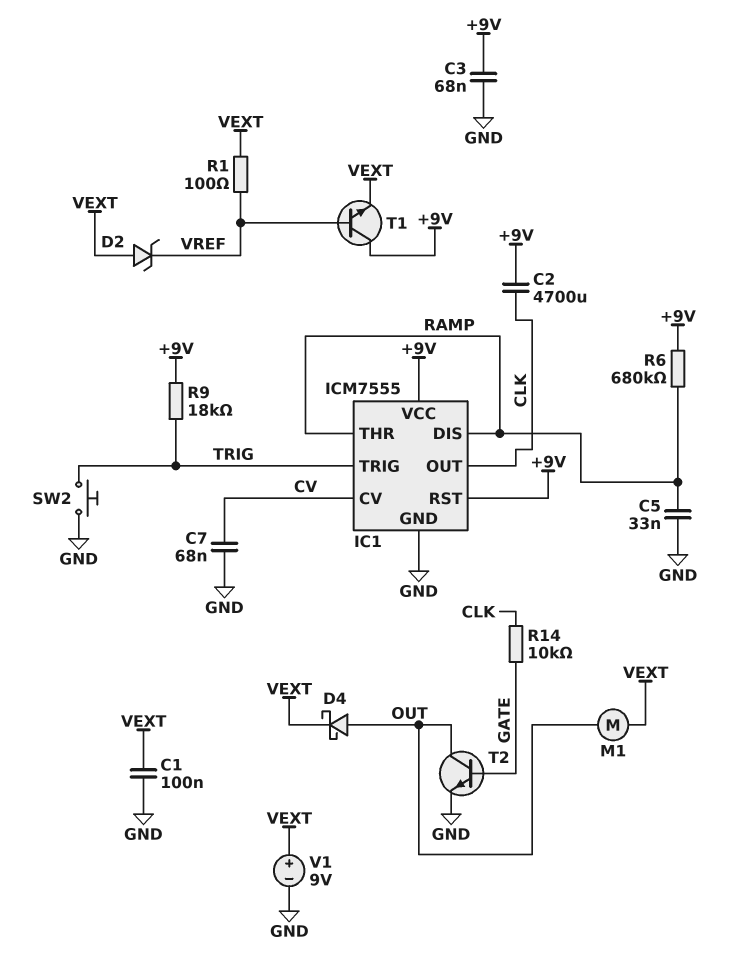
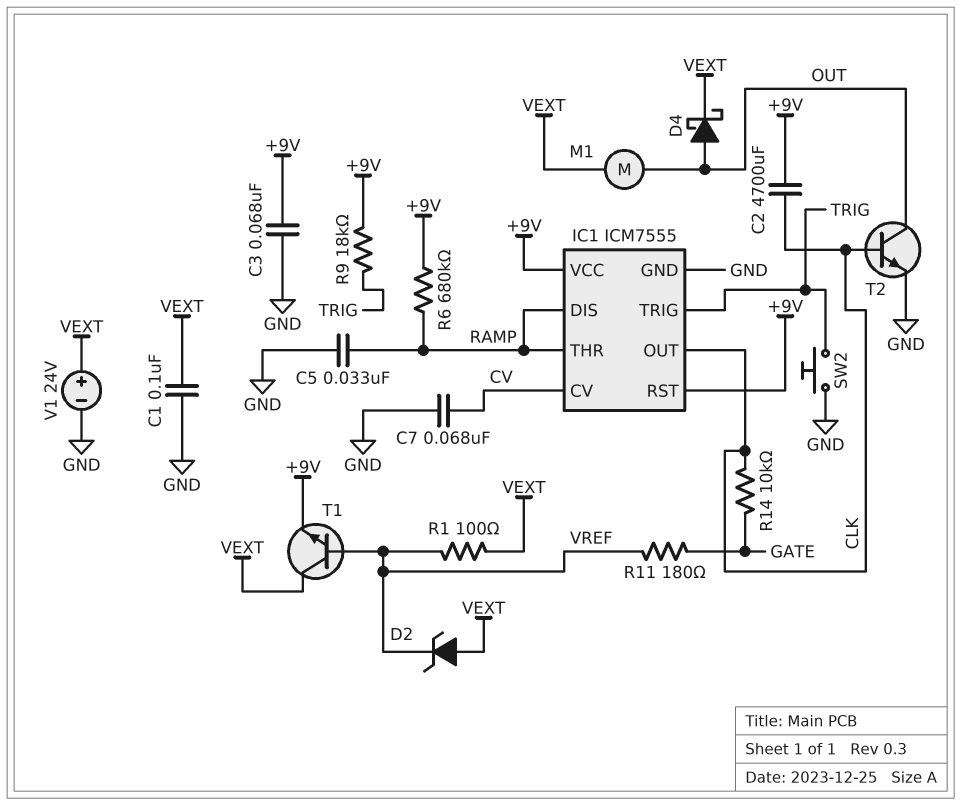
R11: none -> 180 (GATE, VREF)
T1: NPN (B VREF, C +9V, E VEXT) -> NPN (B VREF, C VEXT, E +9V)
T2: NPN (B GATE, C OUT, E GND) -> NPN (B CLK, C OUT, E GND)
V1: 9V (plus VEXT, minus GND) -> 24V (plus VEXT, minus GND)

